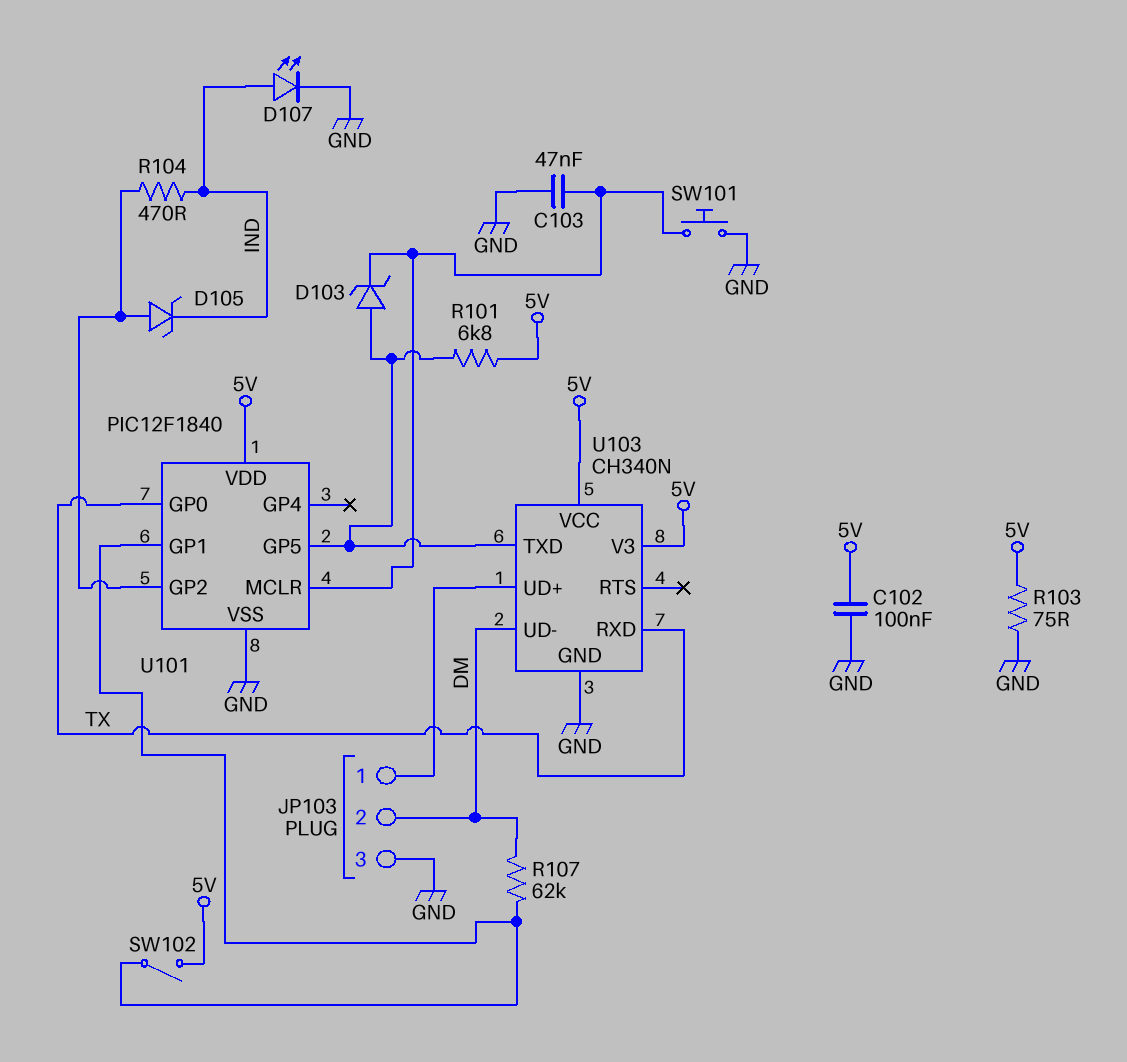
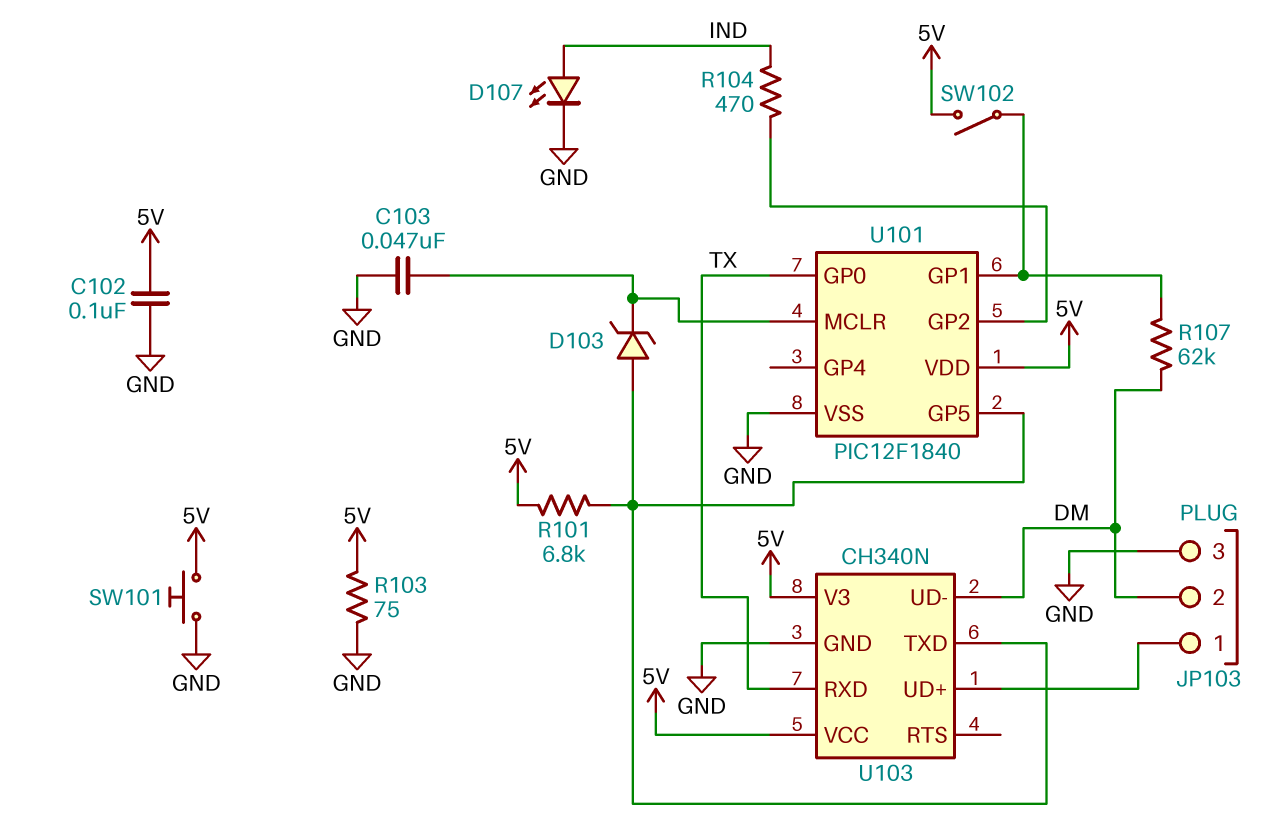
D105: zener (A U101/GP2, K IND) -> none
SW101: button (GND, U101/MCLR) -> button (5V, GND)

